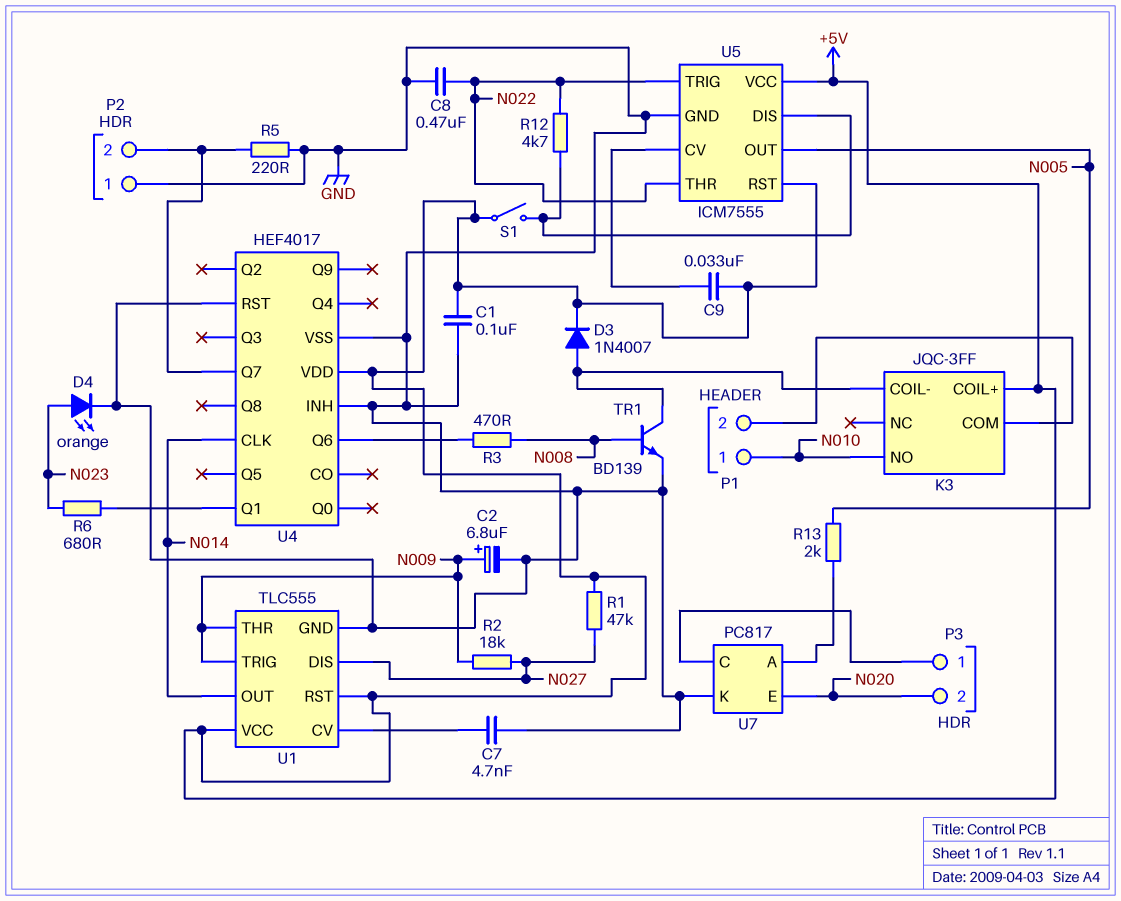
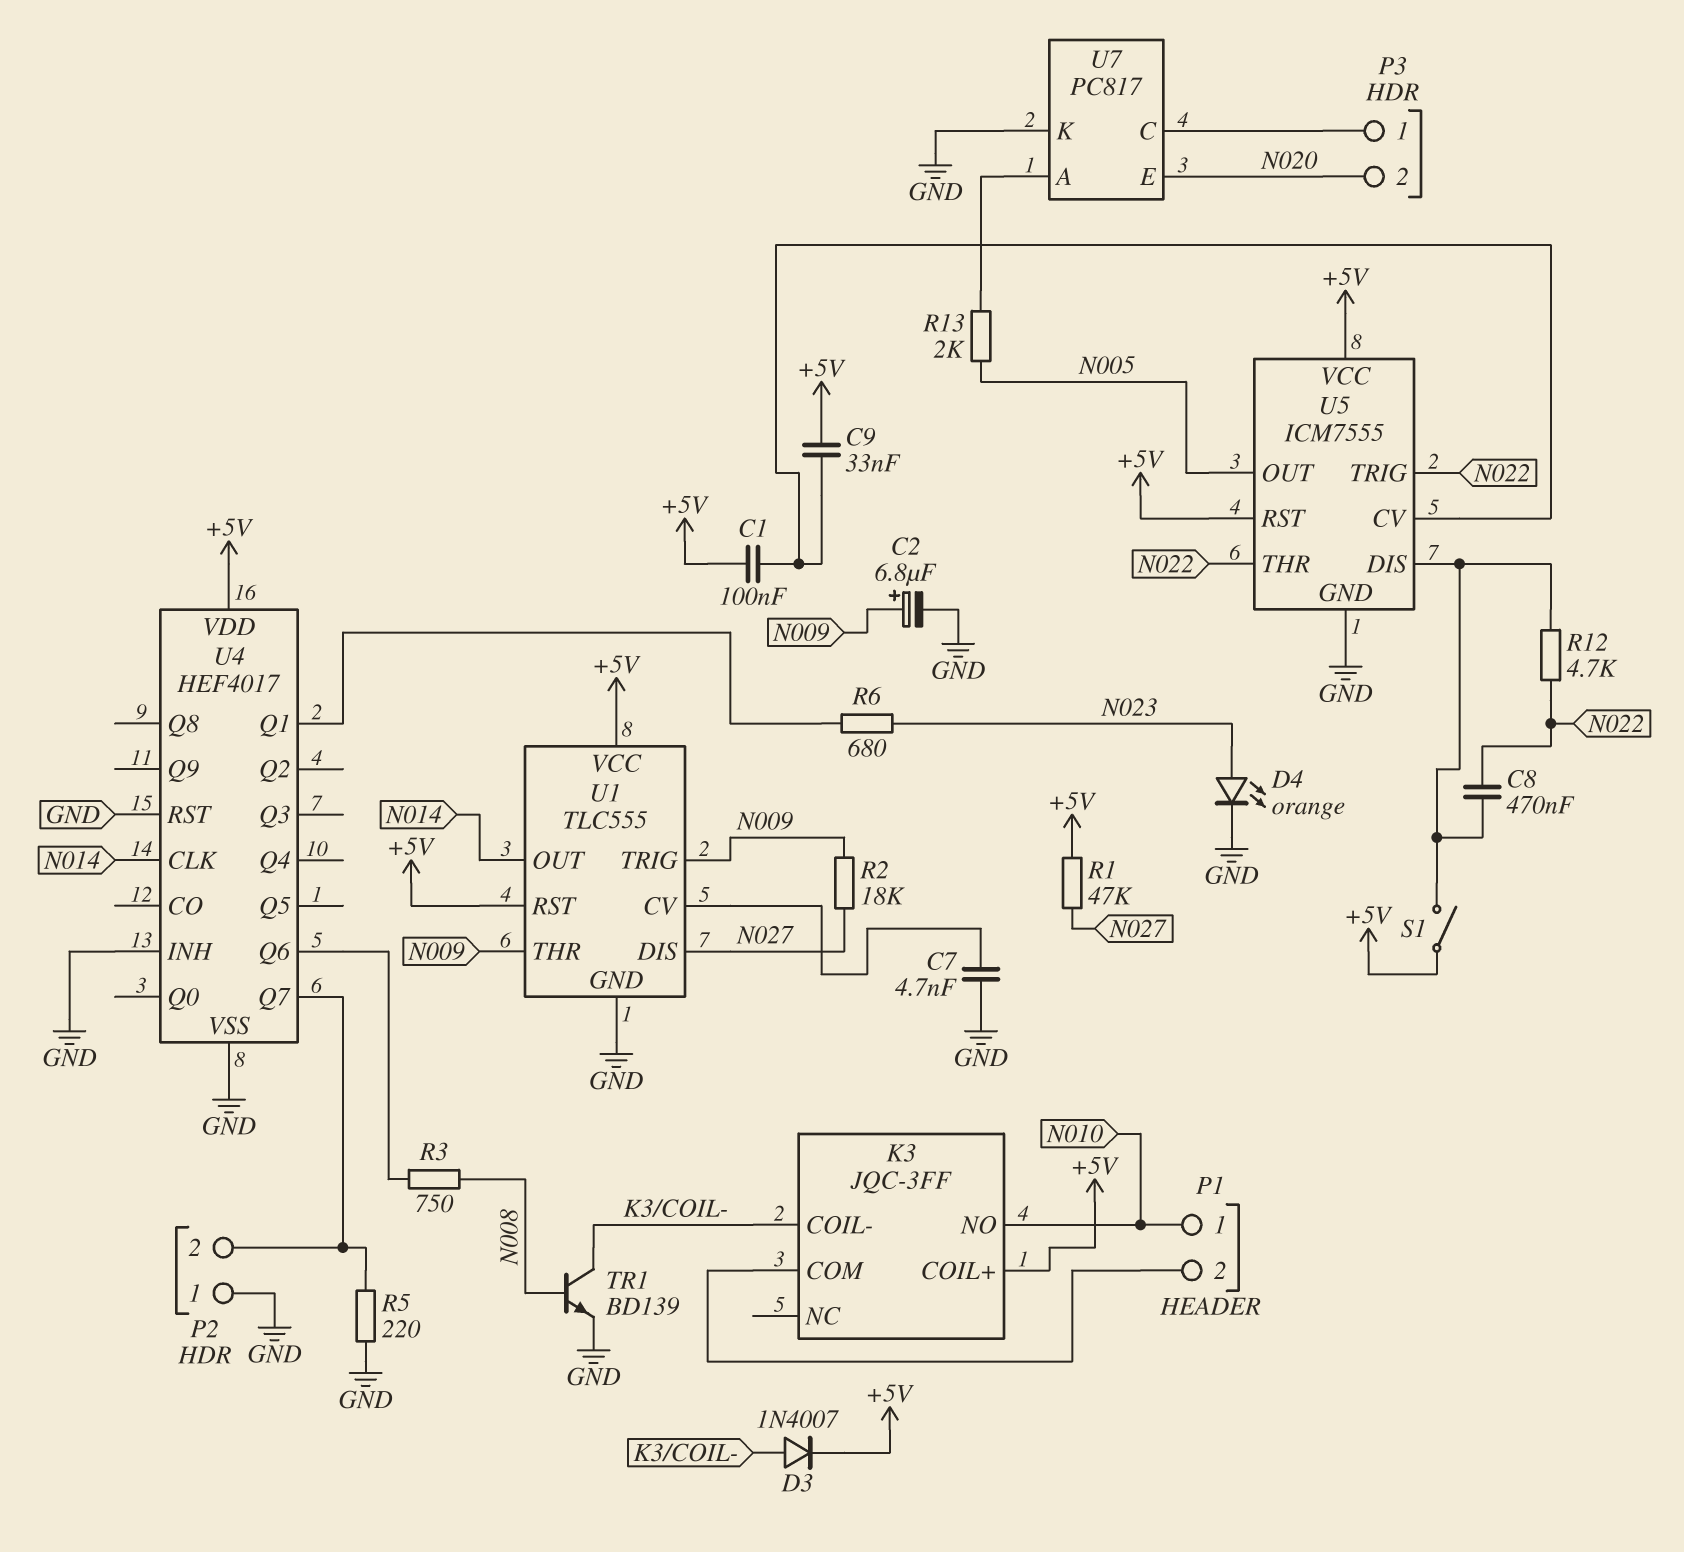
C1: 100nF (+5V, GND) -> 100nF (+5V, U5/CV)
C8: 470nF (GND, N022) -> 470nF (N022, U5/DIS)
R3: 470 (N008, U4/Q6) -> 750 (N008, U4/Q6)

